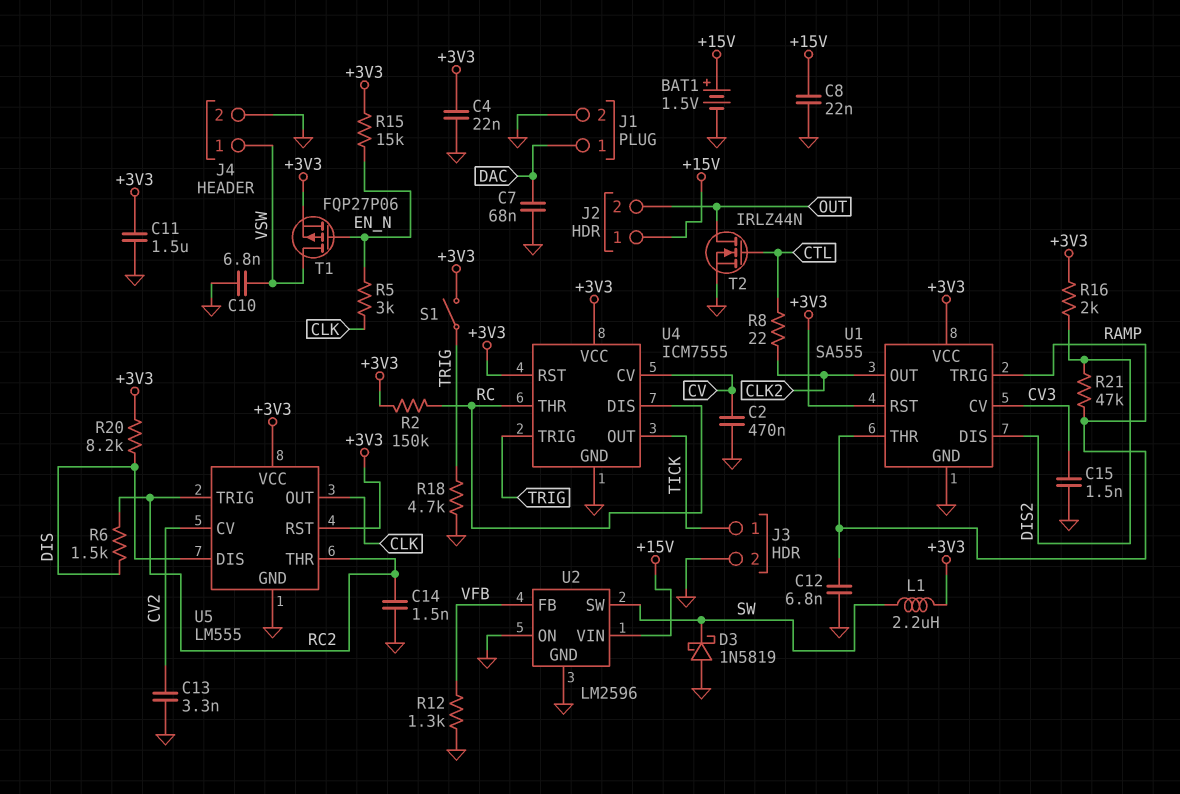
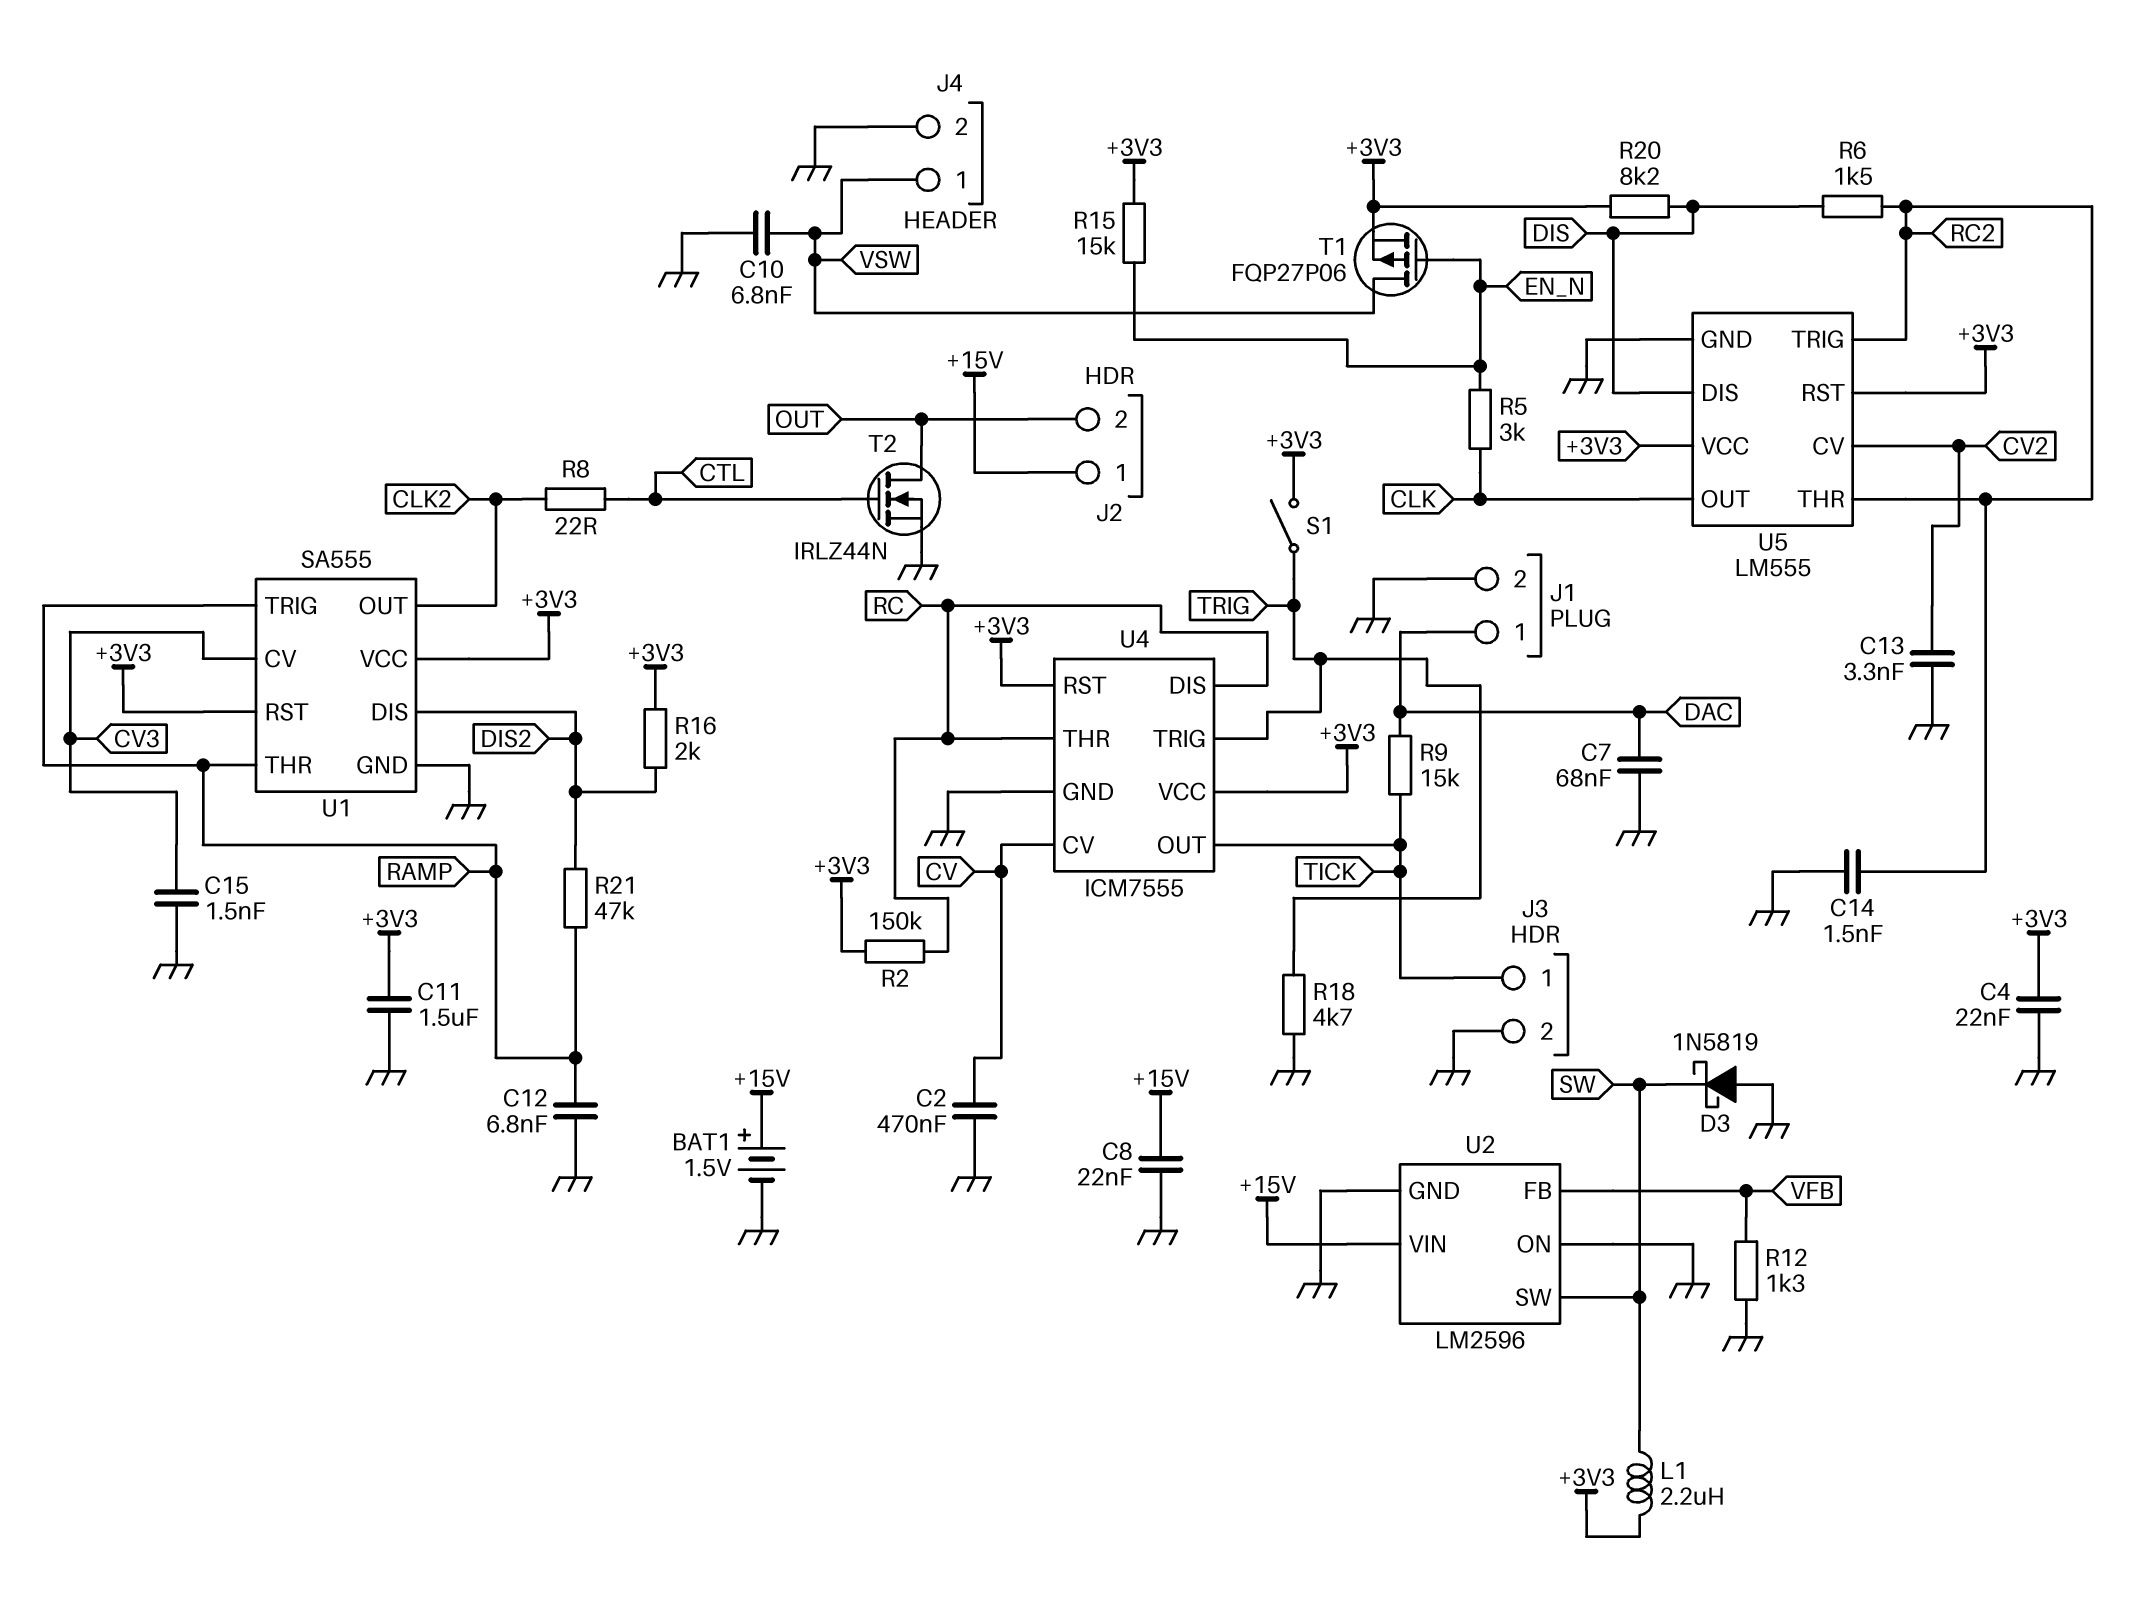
R9: none -> 15k (DAC, TICK)

